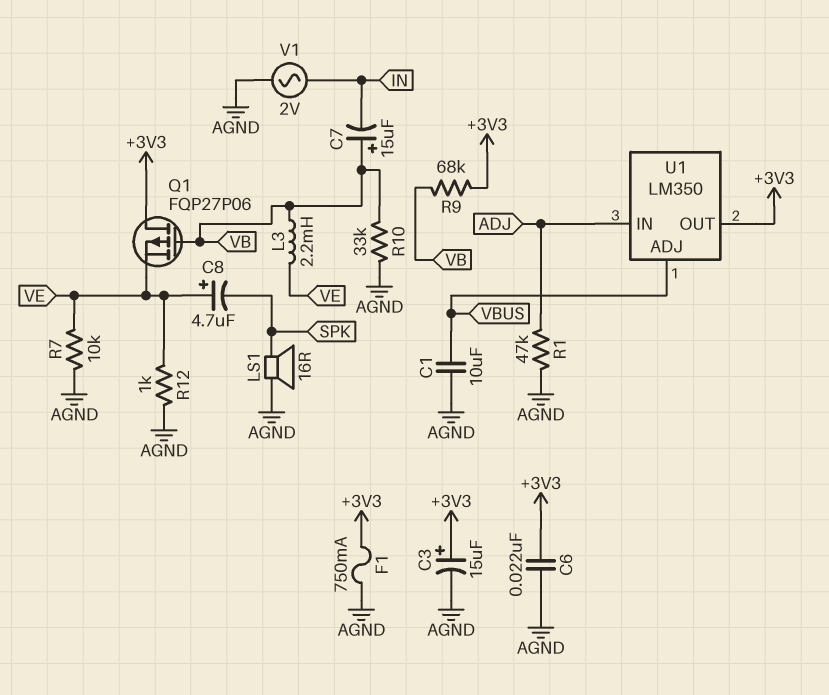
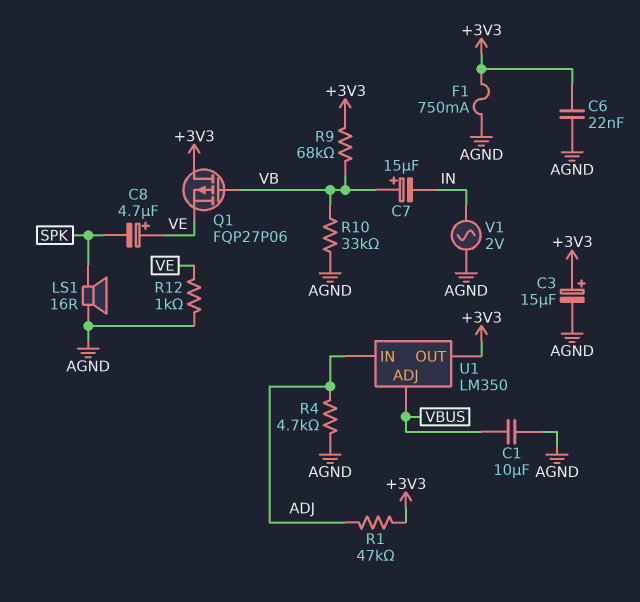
L3: 2.2mH (VB, VE) -> none
R1: 47k (ADJ, AGND) -> 47k (+3V3, ADJ)
R4: none -> 4.7k (ADJ, AGND)
R7: 10k (AGND, VE) -> none

